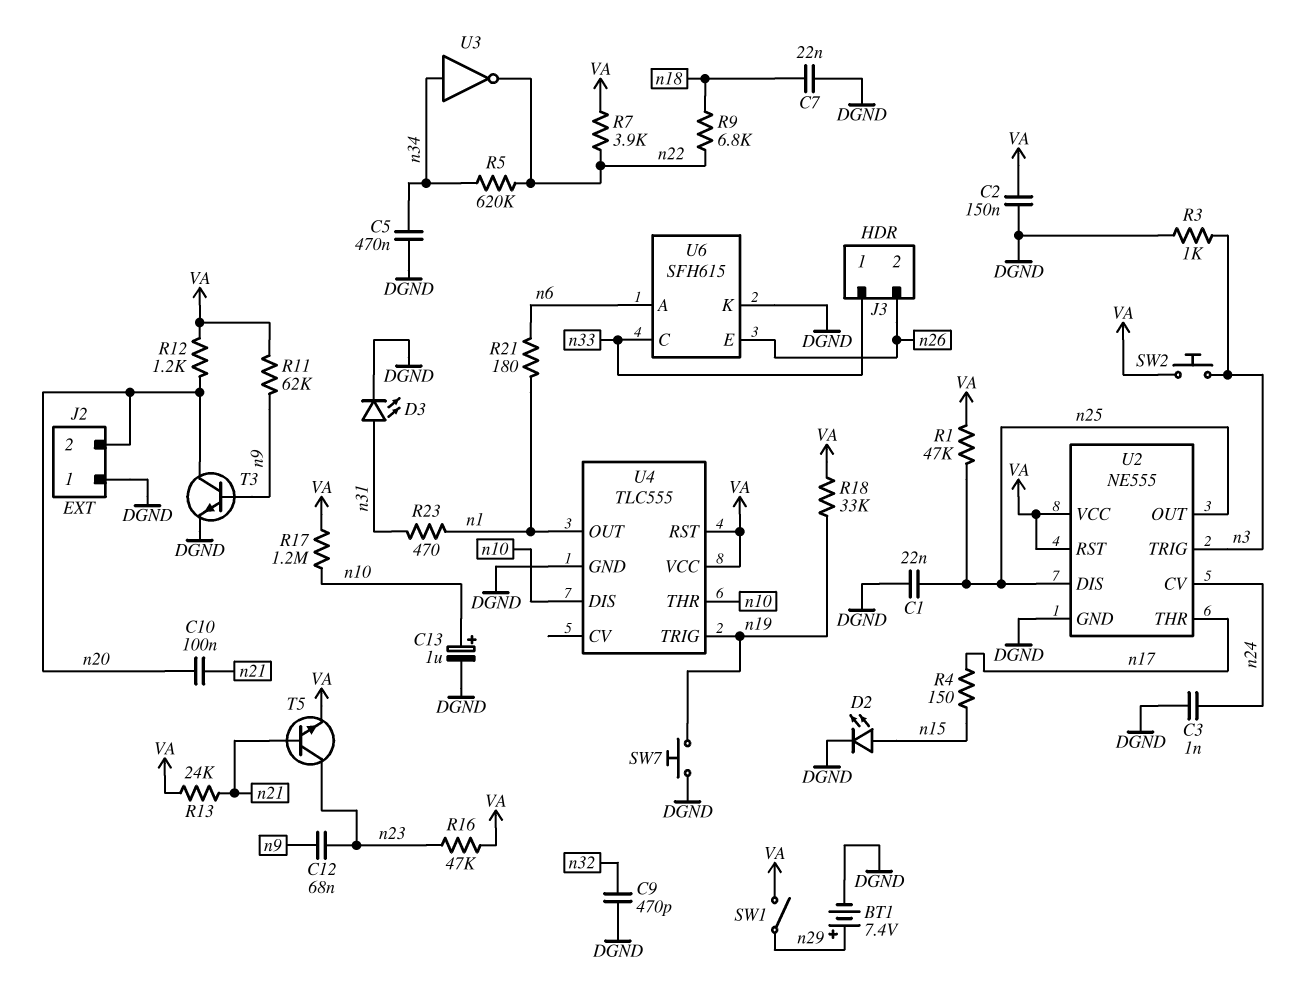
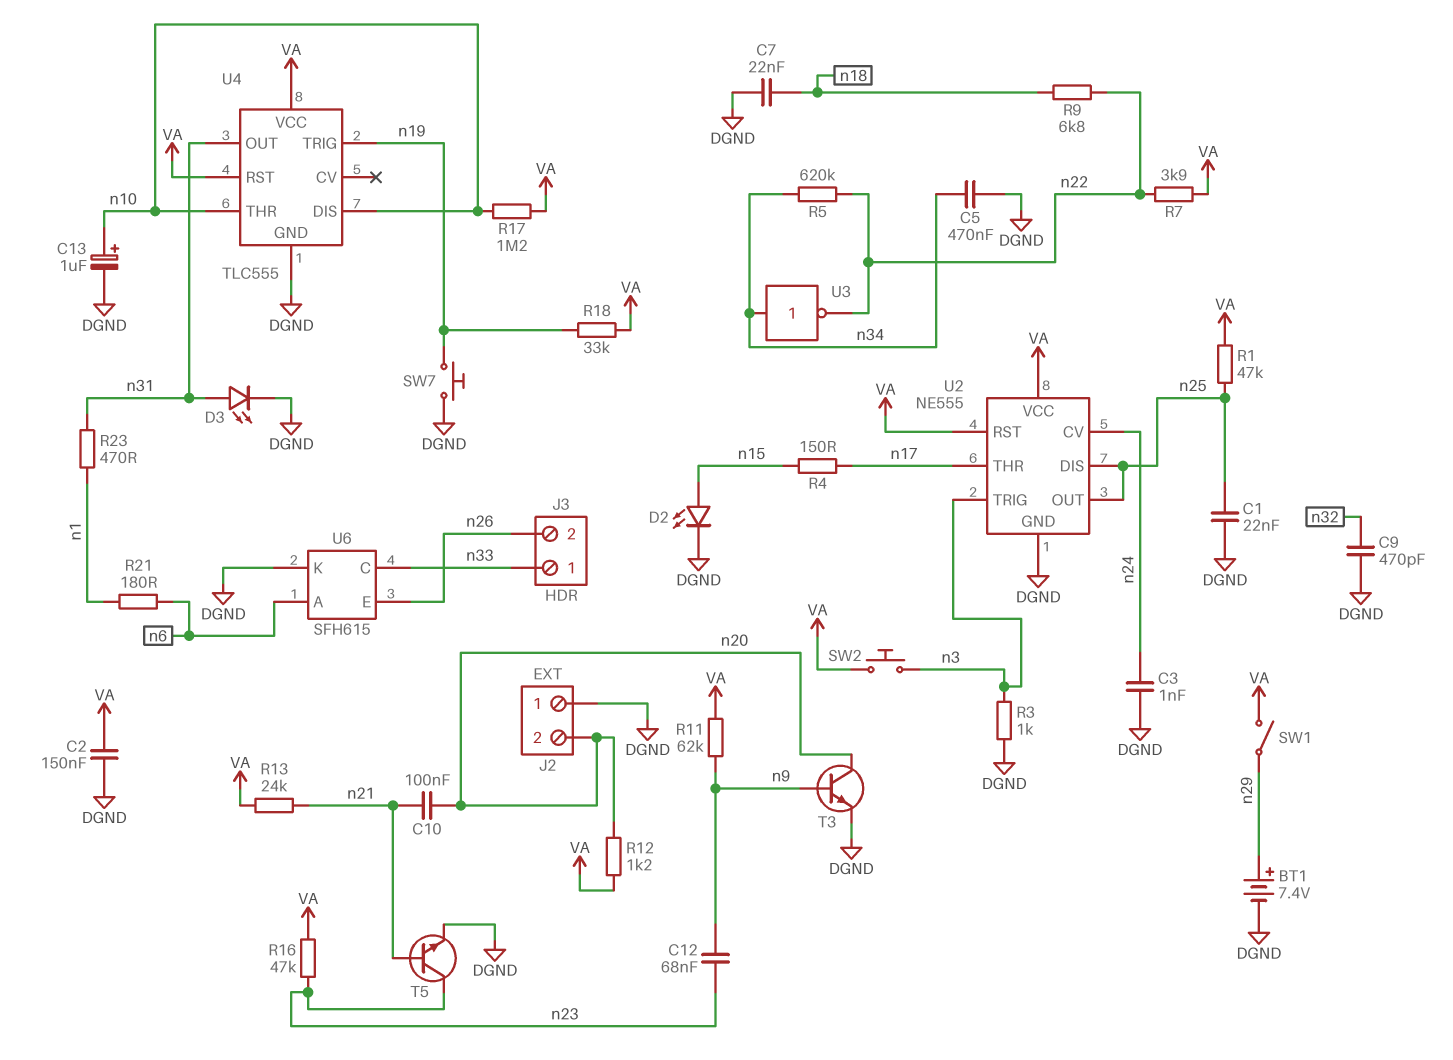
T5: NPN (B n21, C n23, E VA) -> NPN (B n21, C n23, E DGND)
U4 pin OUT: n1 -> n31

